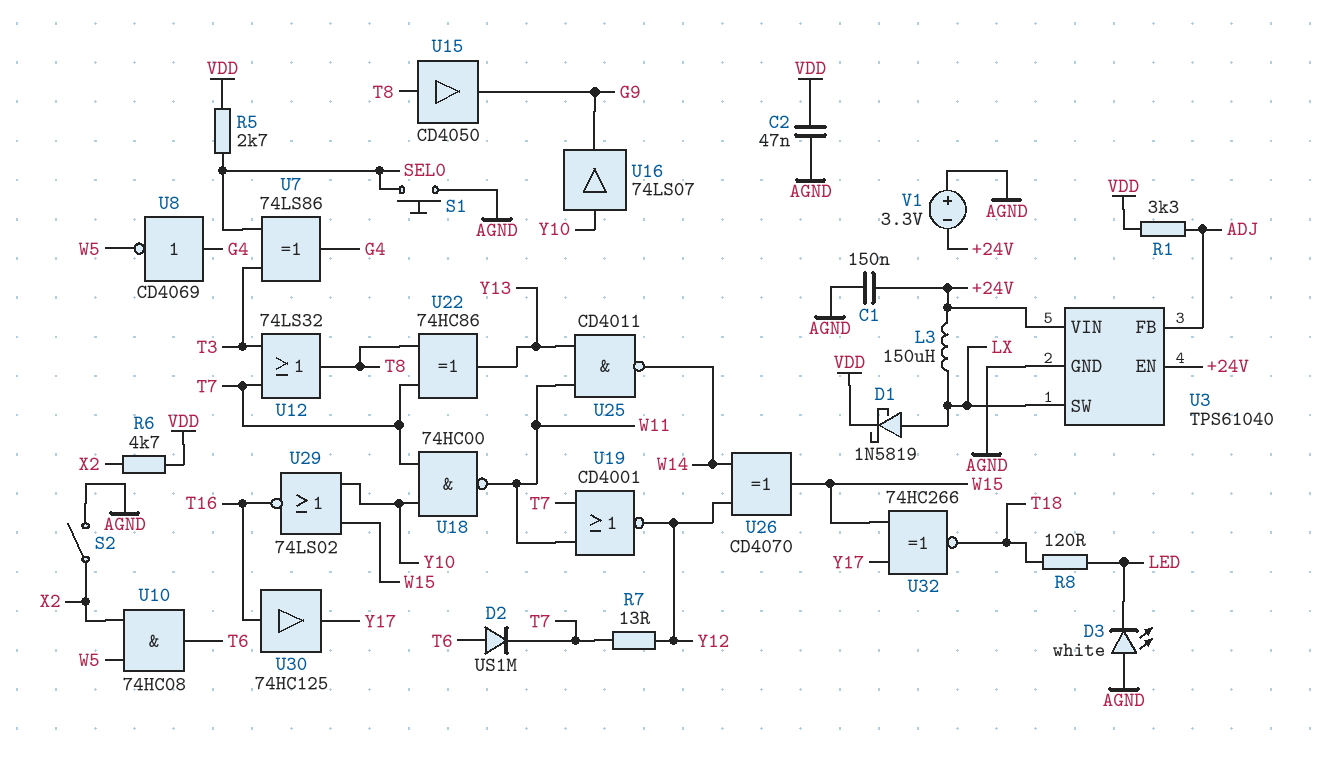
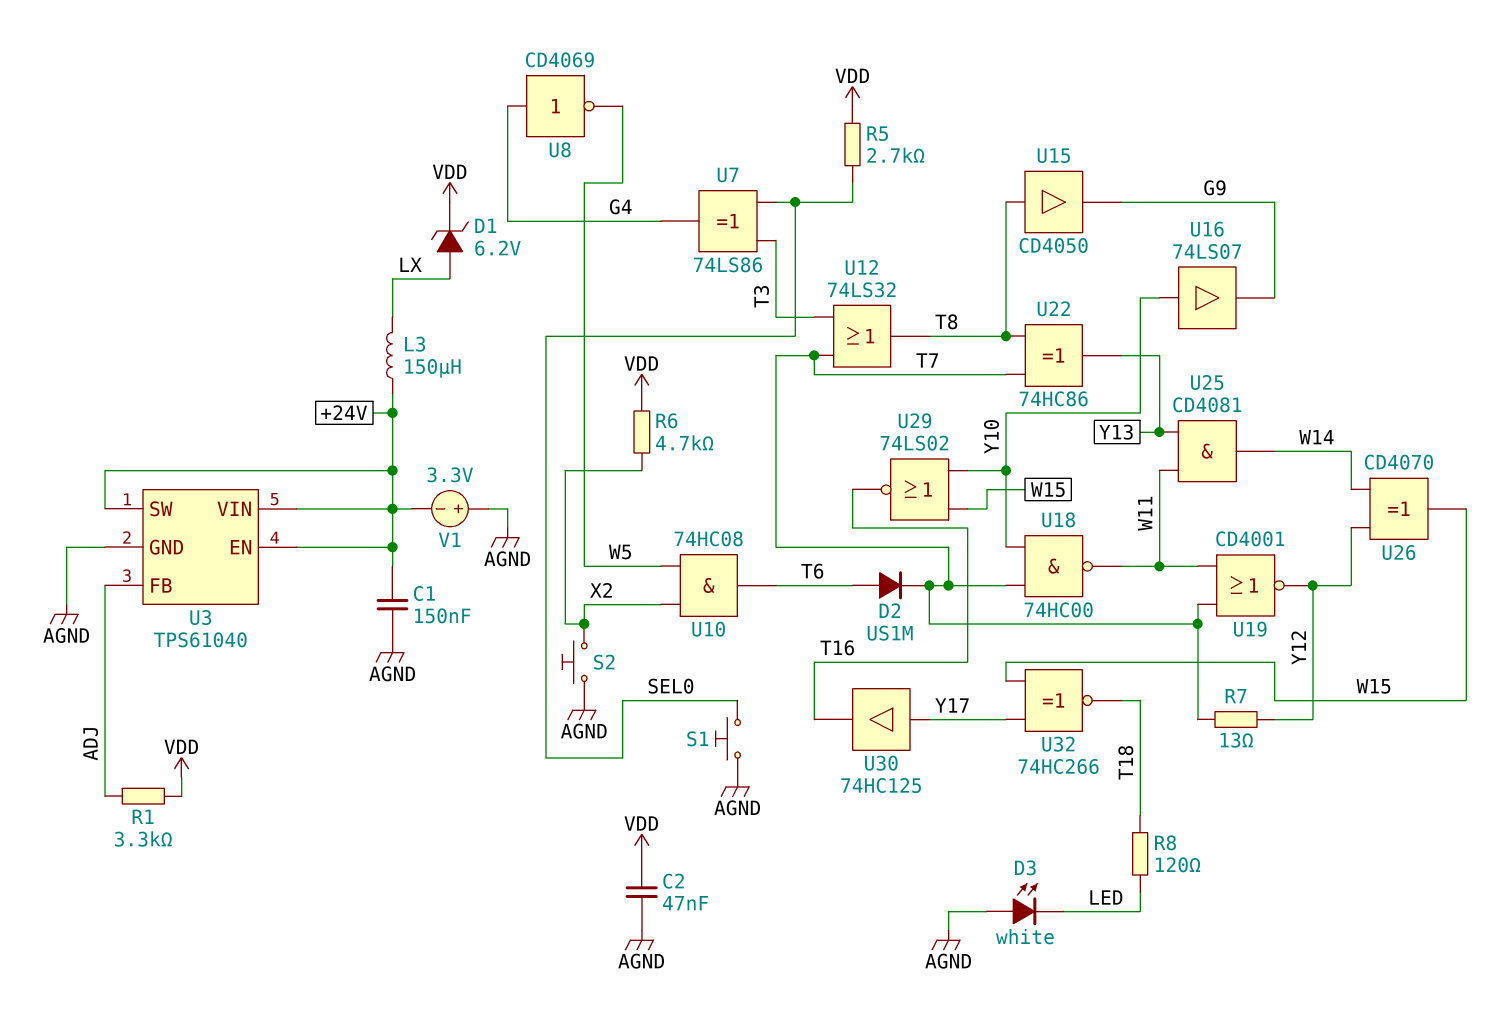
D1: schottky 1N5819 (A LX, K VDD) -> zener 6.2V (A LX, K VDD)
S2: switch (AGND, X2) -> button (AGND, X2)
U3 pin SW: LX -> +24V
U25: NAND CD4011 (in W11, in Y13, out W14) -> AND CD4081 (in W11, in Y13, out W14)
U30: buffer 74HC125 (in T16, out Y17) -> buffer 74HC125 (in Y17, out T16)

